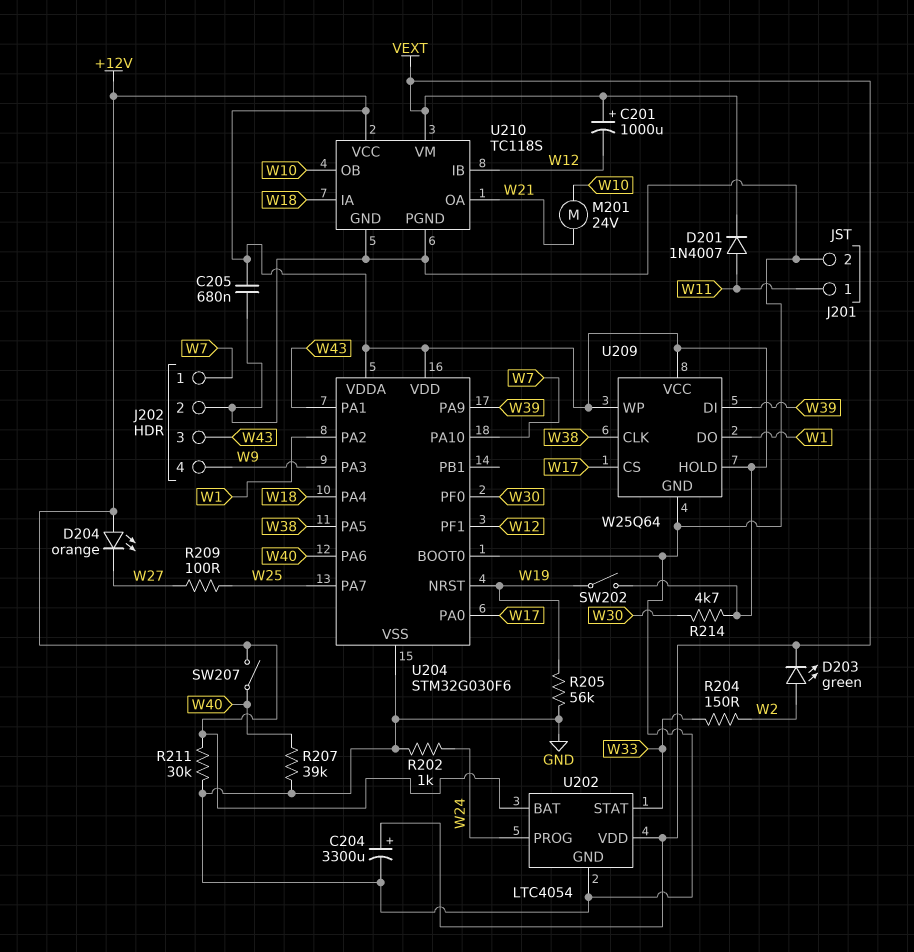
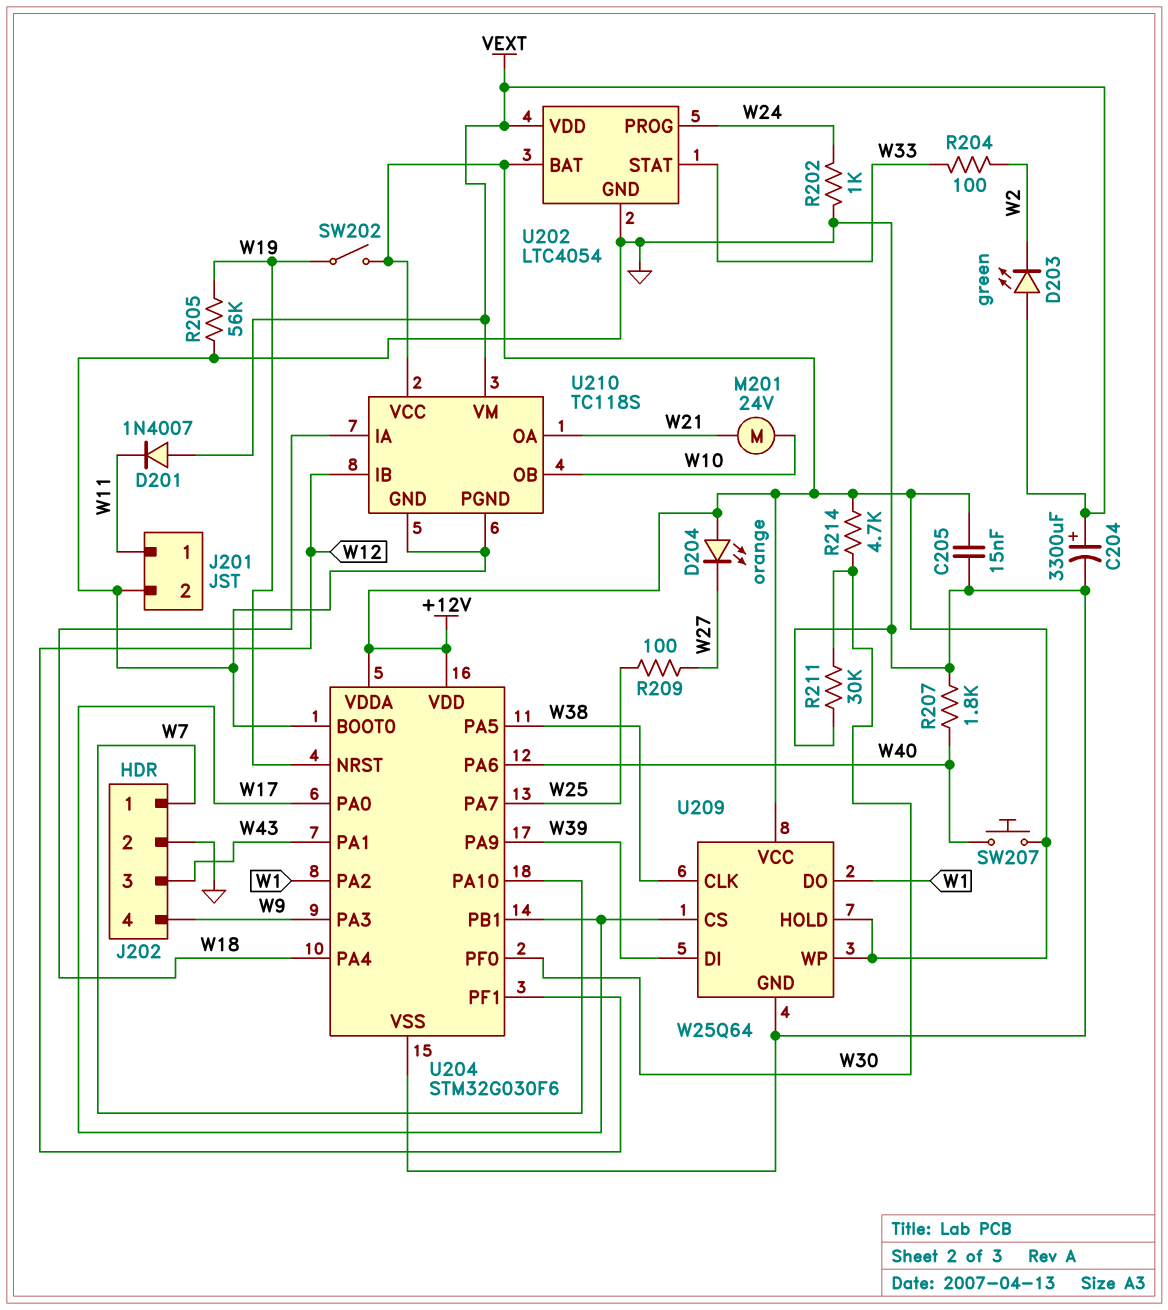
C201: 1000uF (plus VEXT, minus W12) -> none
C205: 680nF (+12V, GND) -> 15nF (+12V, GND)
D201: diode 1N4007 (A W11, K VEXT) -> diode 1N4007 (A VEXT, K W11)
D203: LED green (A W2, K VEXT) -> LED green (A VEXT, K W2)
R204: 150 (W2, W33) -> 100 (W2, W33)
R207: 39k (GND, W40) -> 1.8k (GND, W40)
R211: 30k (+12V, GND) -> 30k (GND, W30)
SW207: switch (+12V, W40) -> button (+12V, W40)
U204 pin PB1: none -> W17

